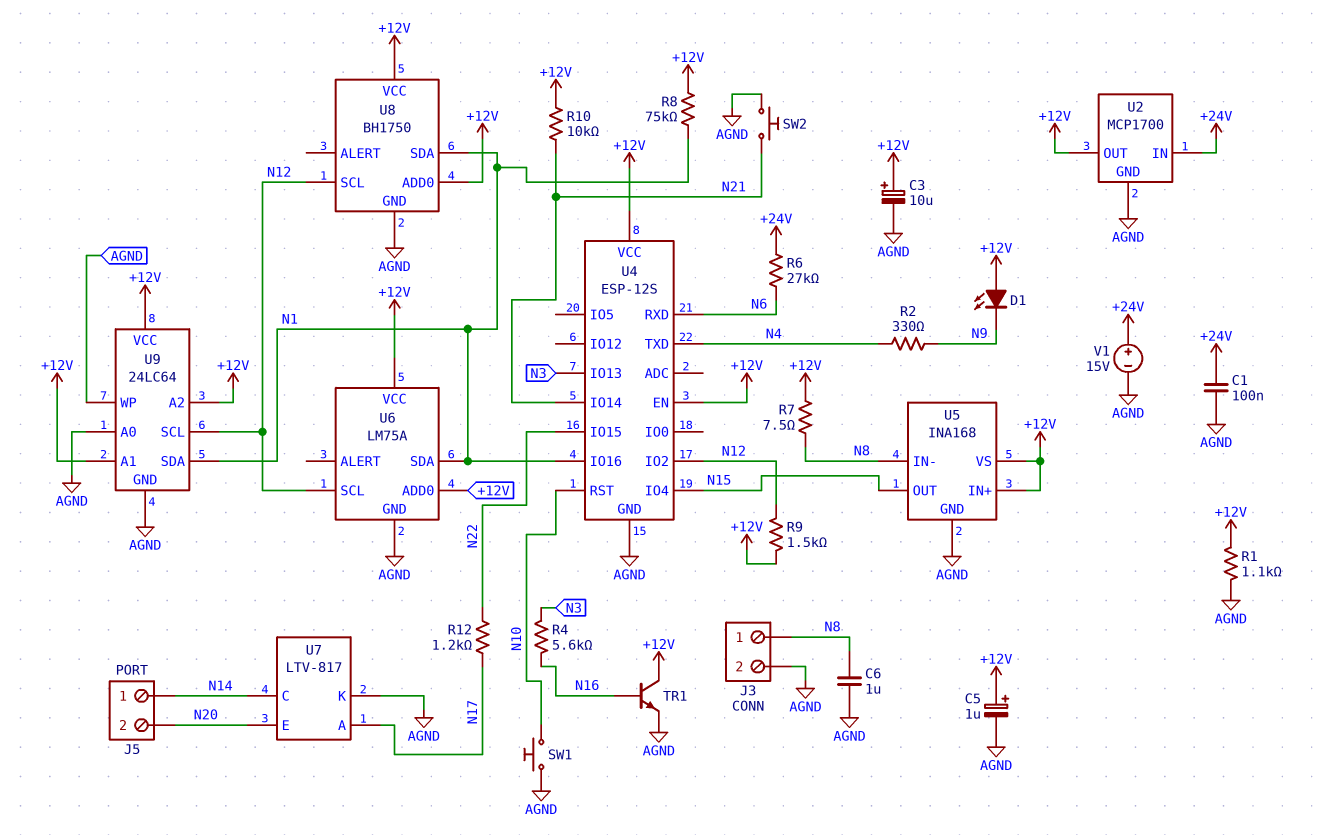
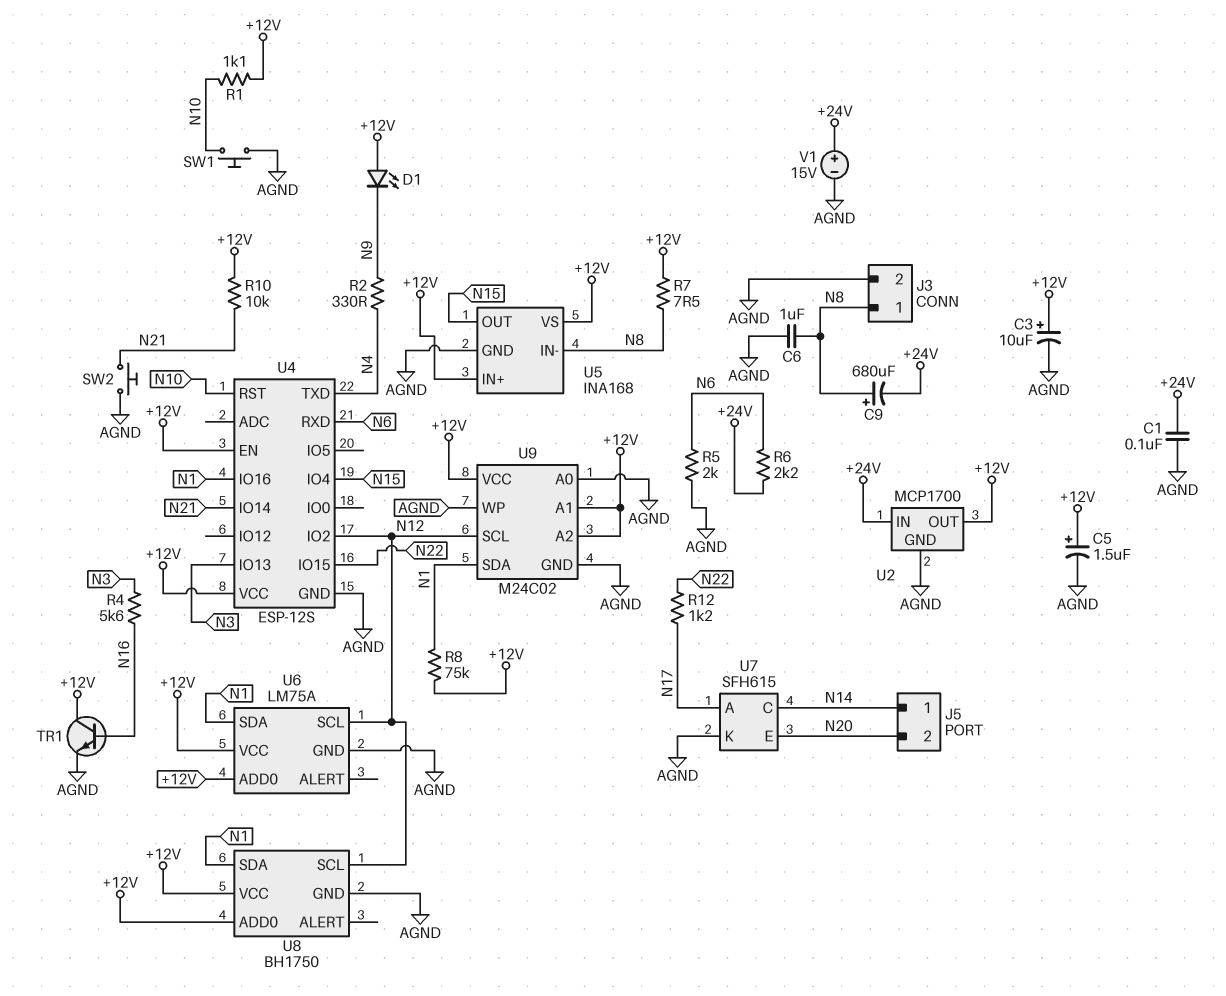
C5: 1uF (plus +12V, minus AGND) -> 1.5uF (plus +12V, minus AGND)
C9: none -> 680uF (plus N8, minus +24V)
R1: 1.1k (+12V, AGND) -> 1.1k (+12V, N10)
R5: none -> 2k (AGND, N6)
R6: 27k (+24V, N6) -> 2.2k (+24V, N6)
R9: 1.5k (+12V, N12) -> none
U7: LTV-817 -> SFH615
U9: 24LC64 -> M24C02

